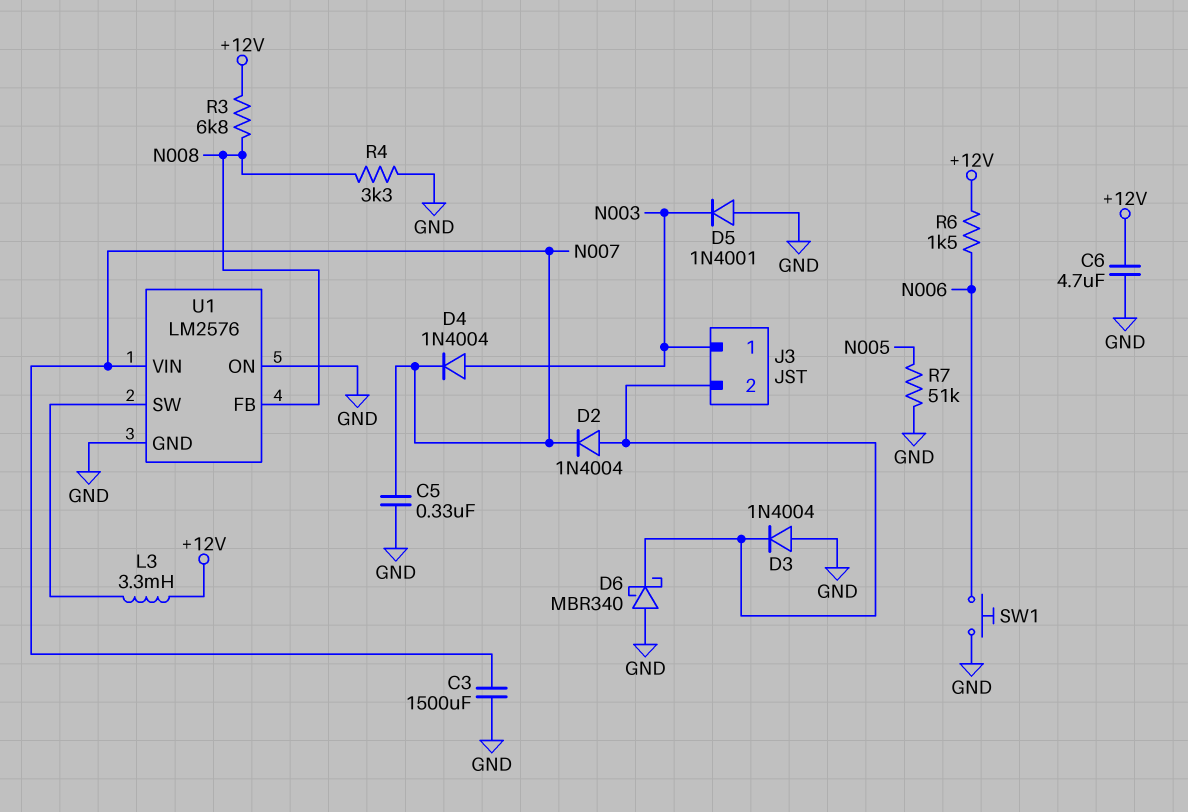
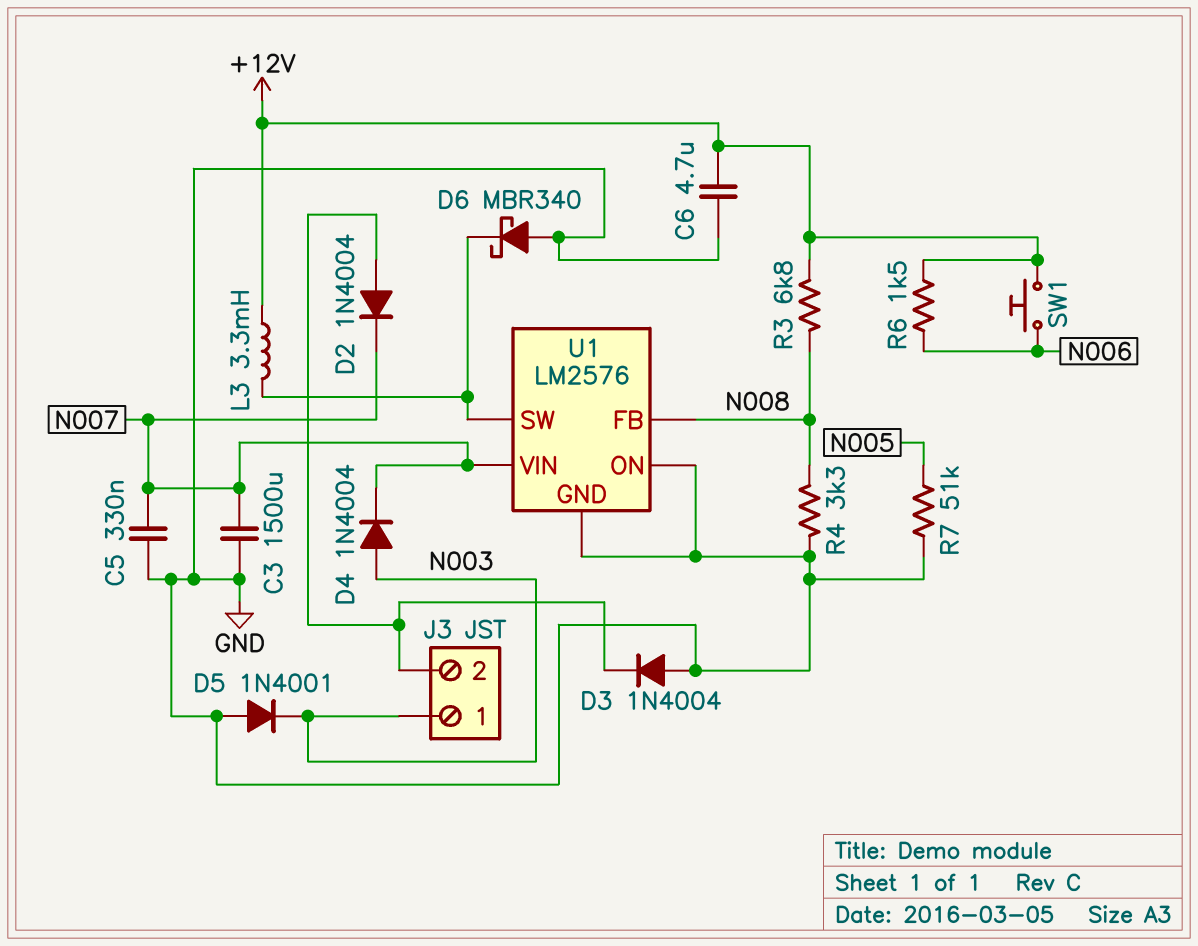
D6: schottky MBR340 (A GND, K J3/2) -> schottky MBR340 (A GND, K U1/SW)
SW1: button (GND, N006) -> button (+12V, N006)

